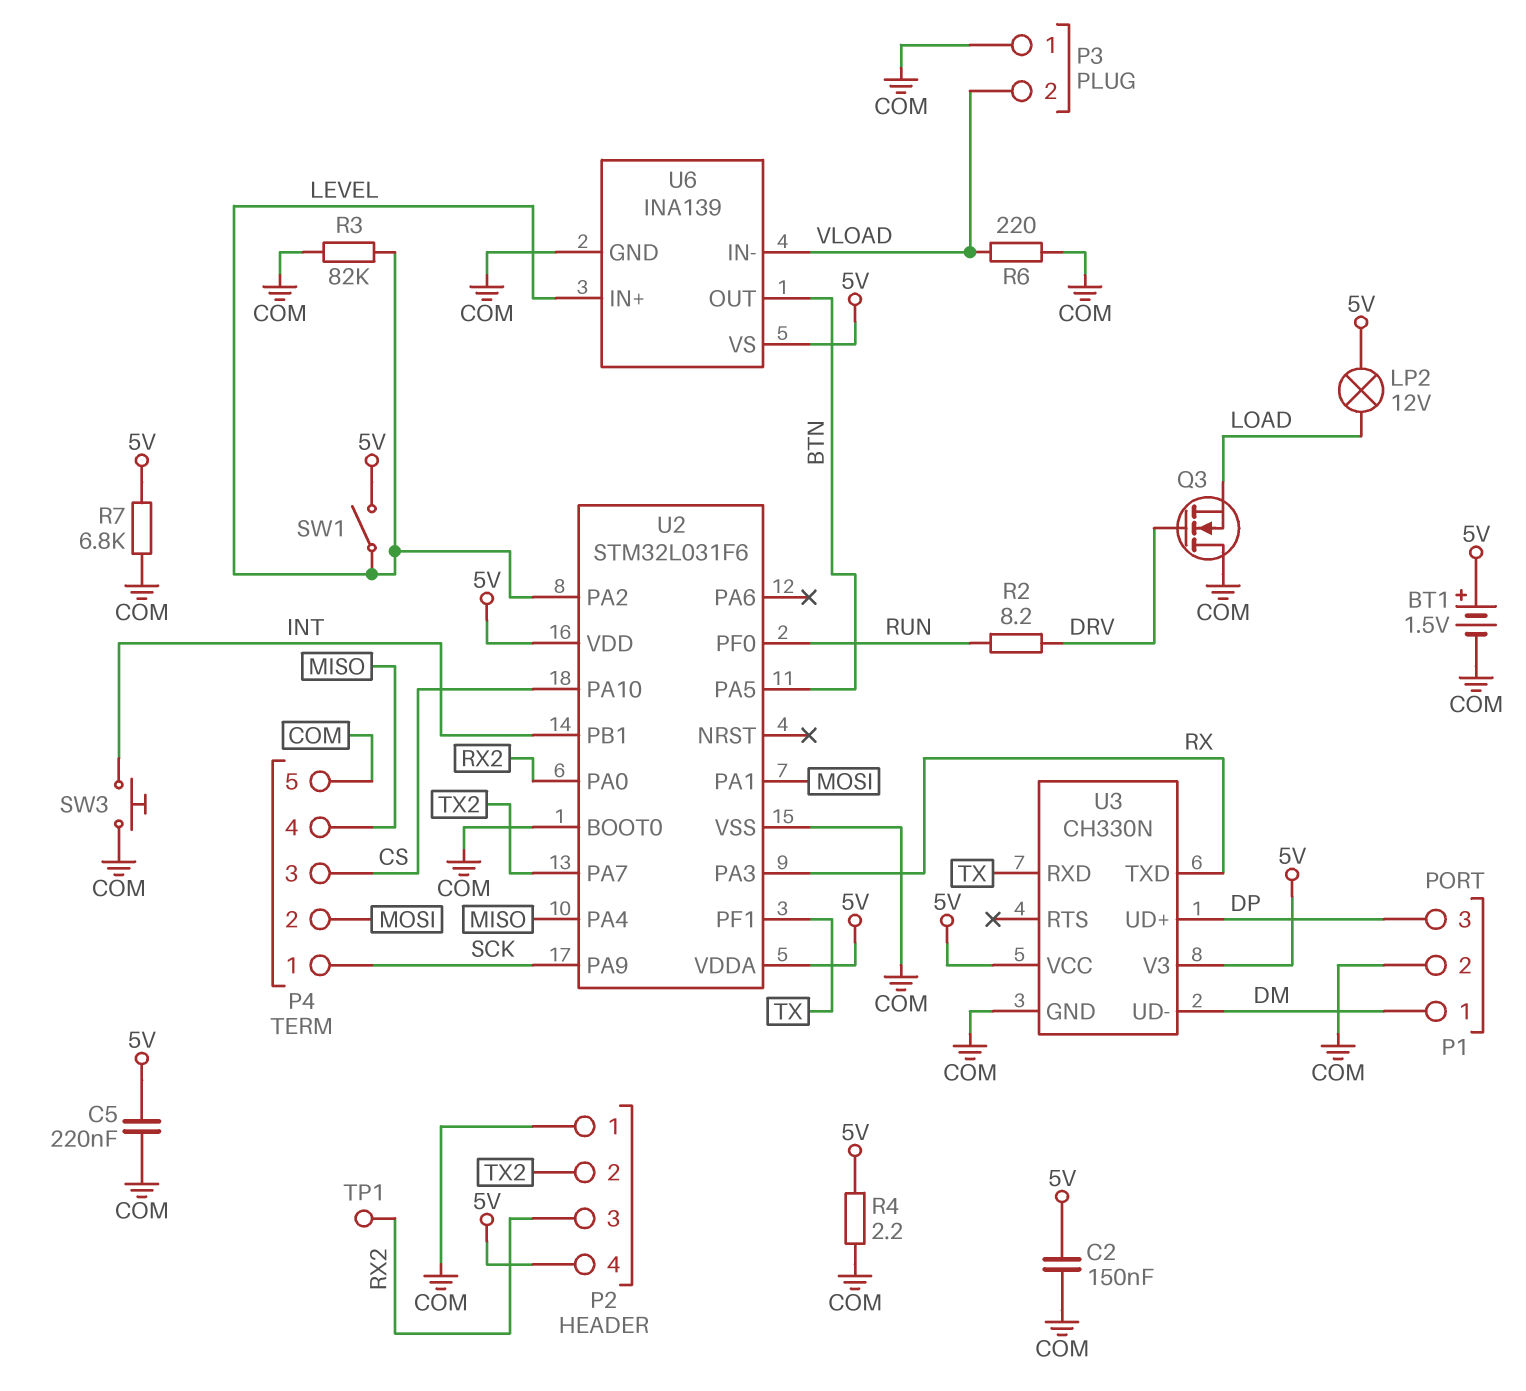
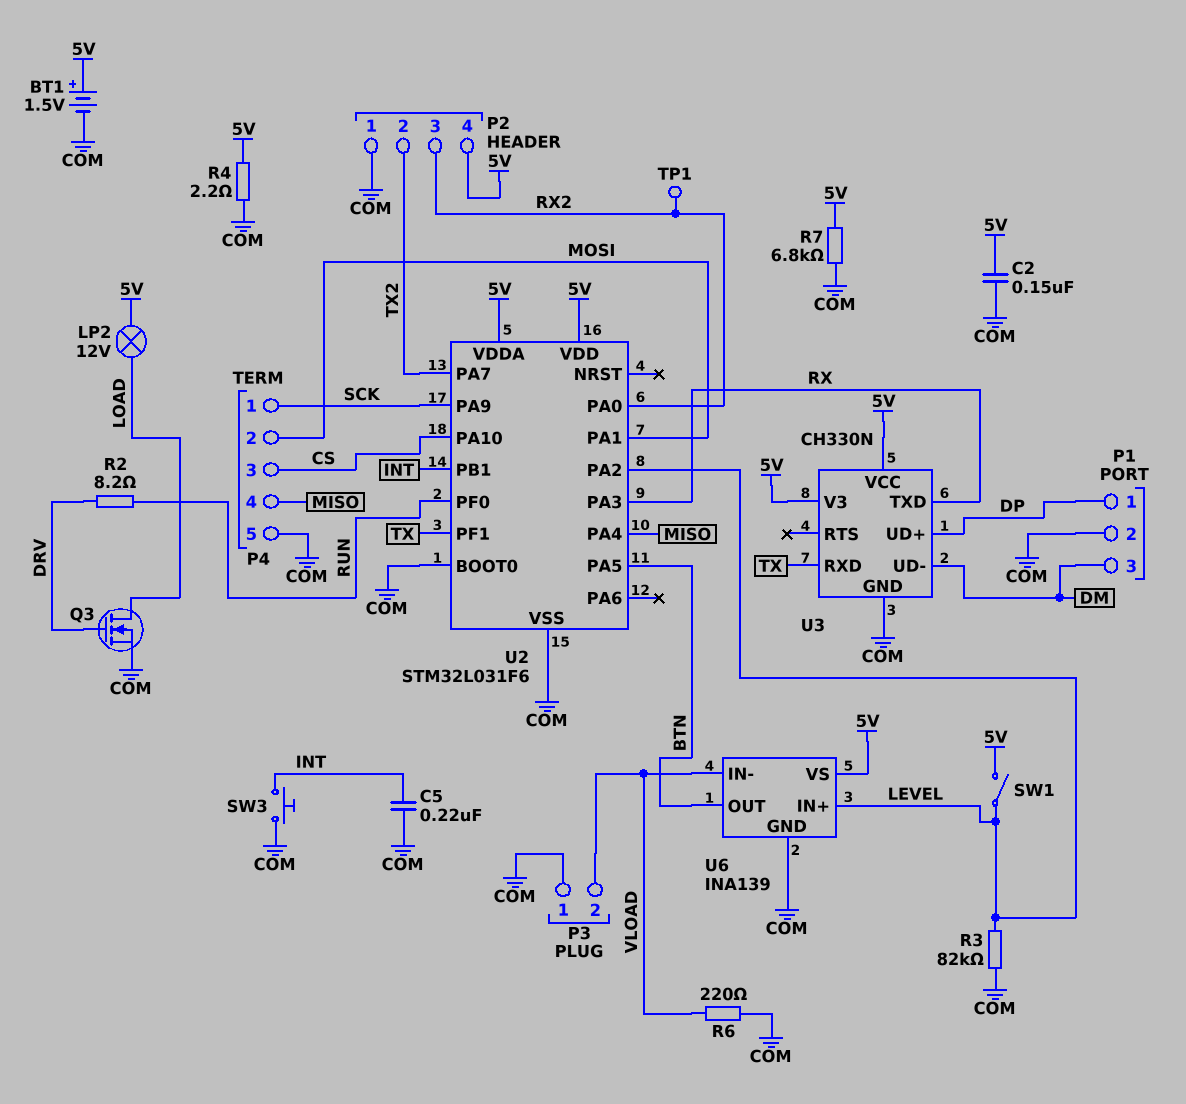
C5: 220nF (5V, COM) -> 220nF (COM, INT)
P1 pin 1: DM -> DP
P1 pin 3: DP -> DM
Q3: NMOS (G DRV, D COM, S LOAD) -> NMOS (G DRV, D LOAD, S COM)

